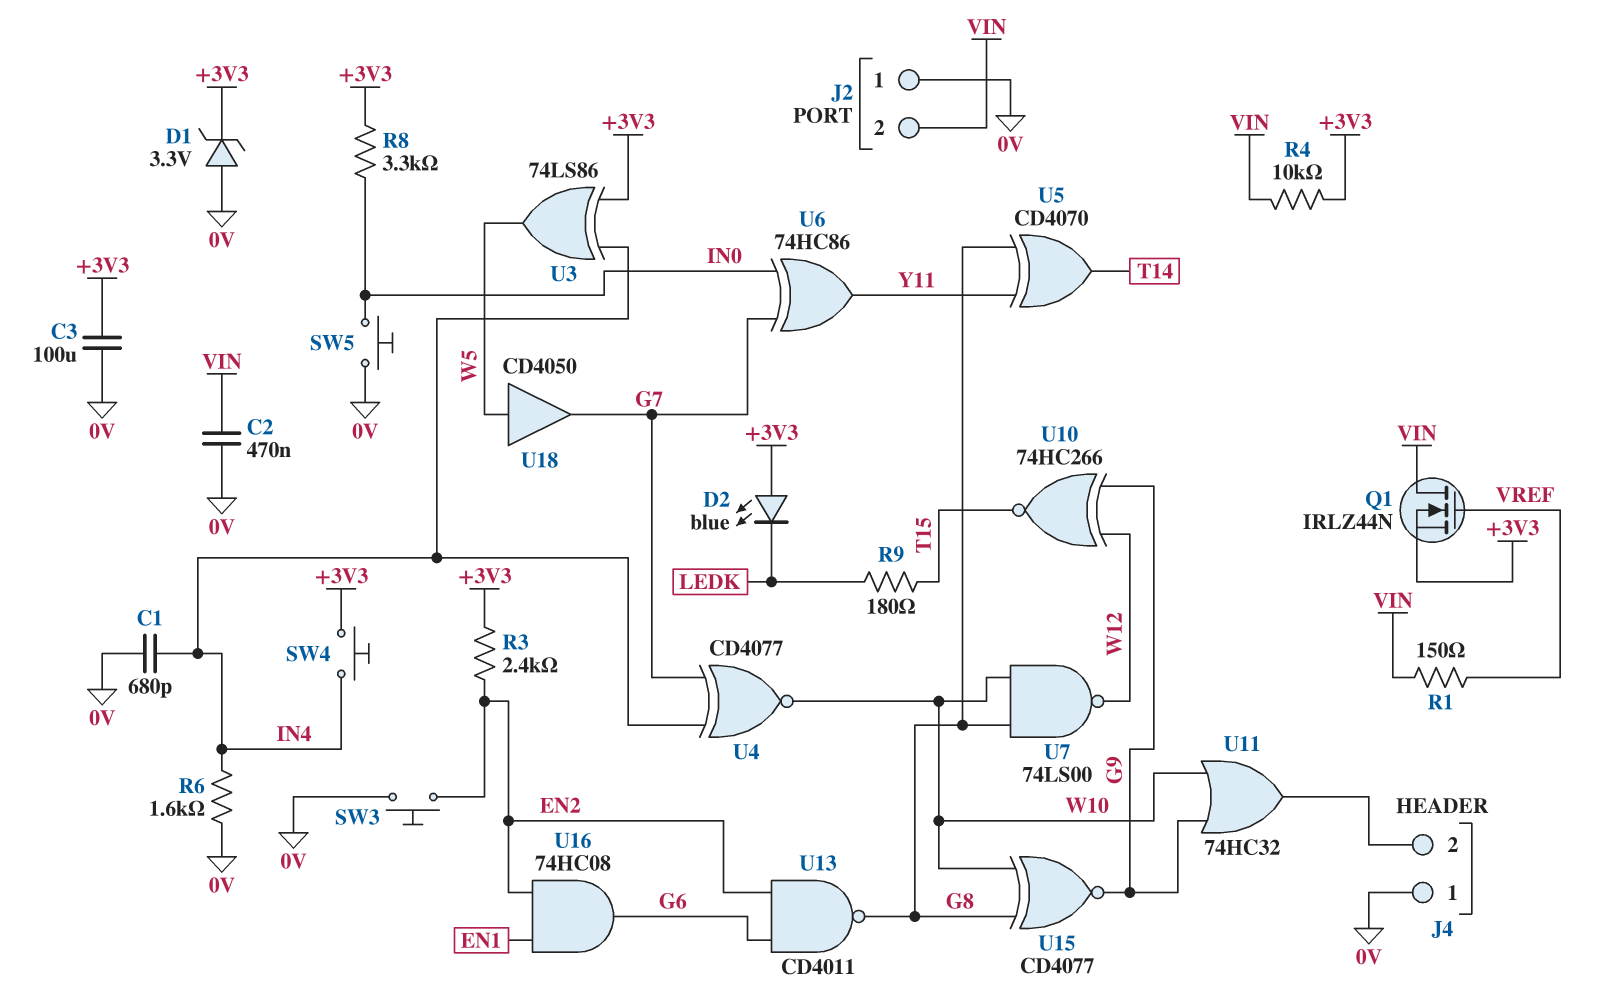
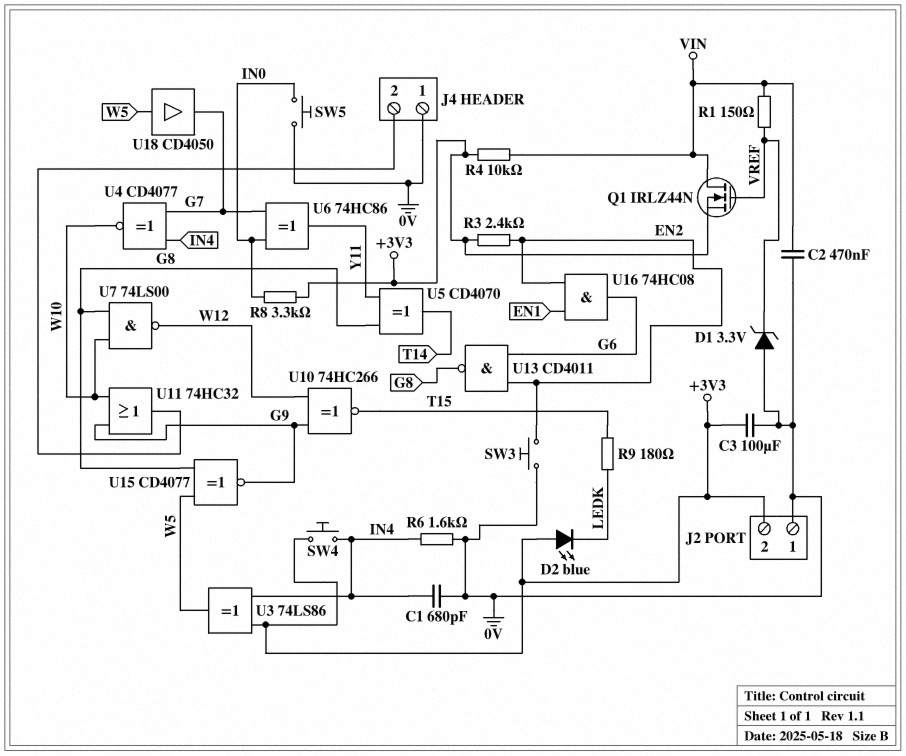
D1: zener 3.3V (A 0V, K +3V3) -> zener 3.3V (A 0V, K VREF)
J2 pin 2: VIN -> +3V3
U15: XNOR CD4077 (in G8, in W10, out G9) -> XNOR CD4077 (in G8, in W5, out G9)

